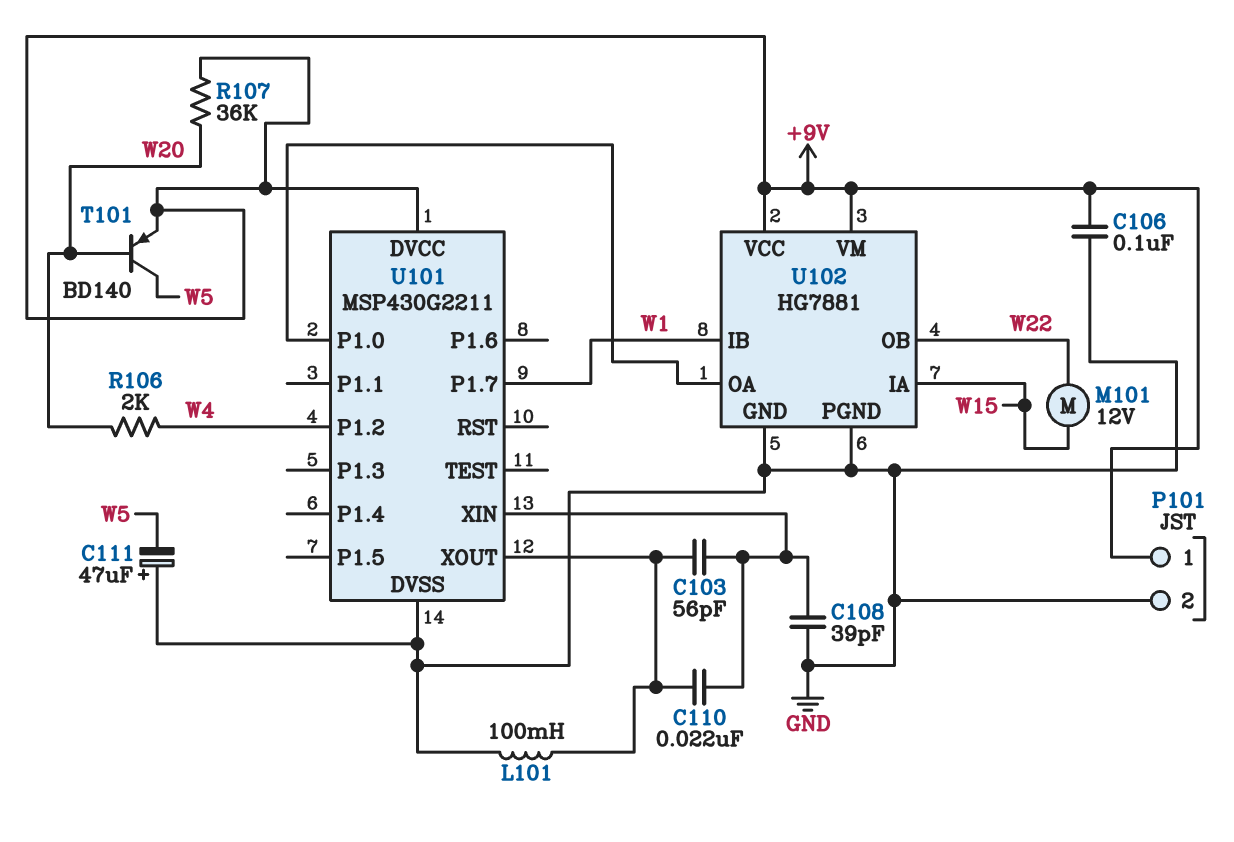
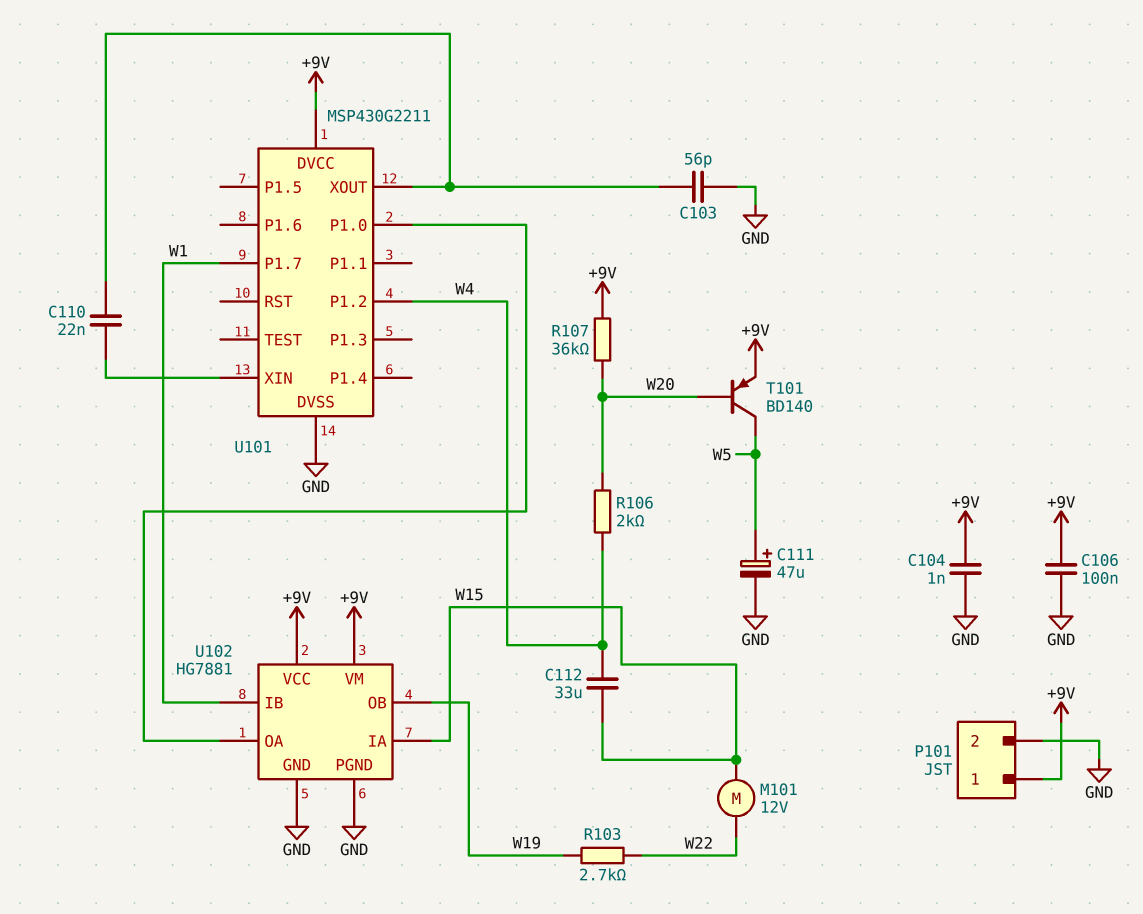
C103: 56pF (U101/XIN, U101/XOUT) -> 56pF (GND, U101/XOUT)
C104: none -> 1nF (+9V, GND)
C108: 39pF (GND, U101/XIN) -> none
C111: 47uF (plus GND, minus W5) -> 47uF (plus W5, minus GND)
C112: none -> 33uF (W4, W15)
L101: 100mH (GND, U101/XOUT) -> none
R103: none -> 2.7k (W19, W22)
U102 pin OB: W22 -> W19

